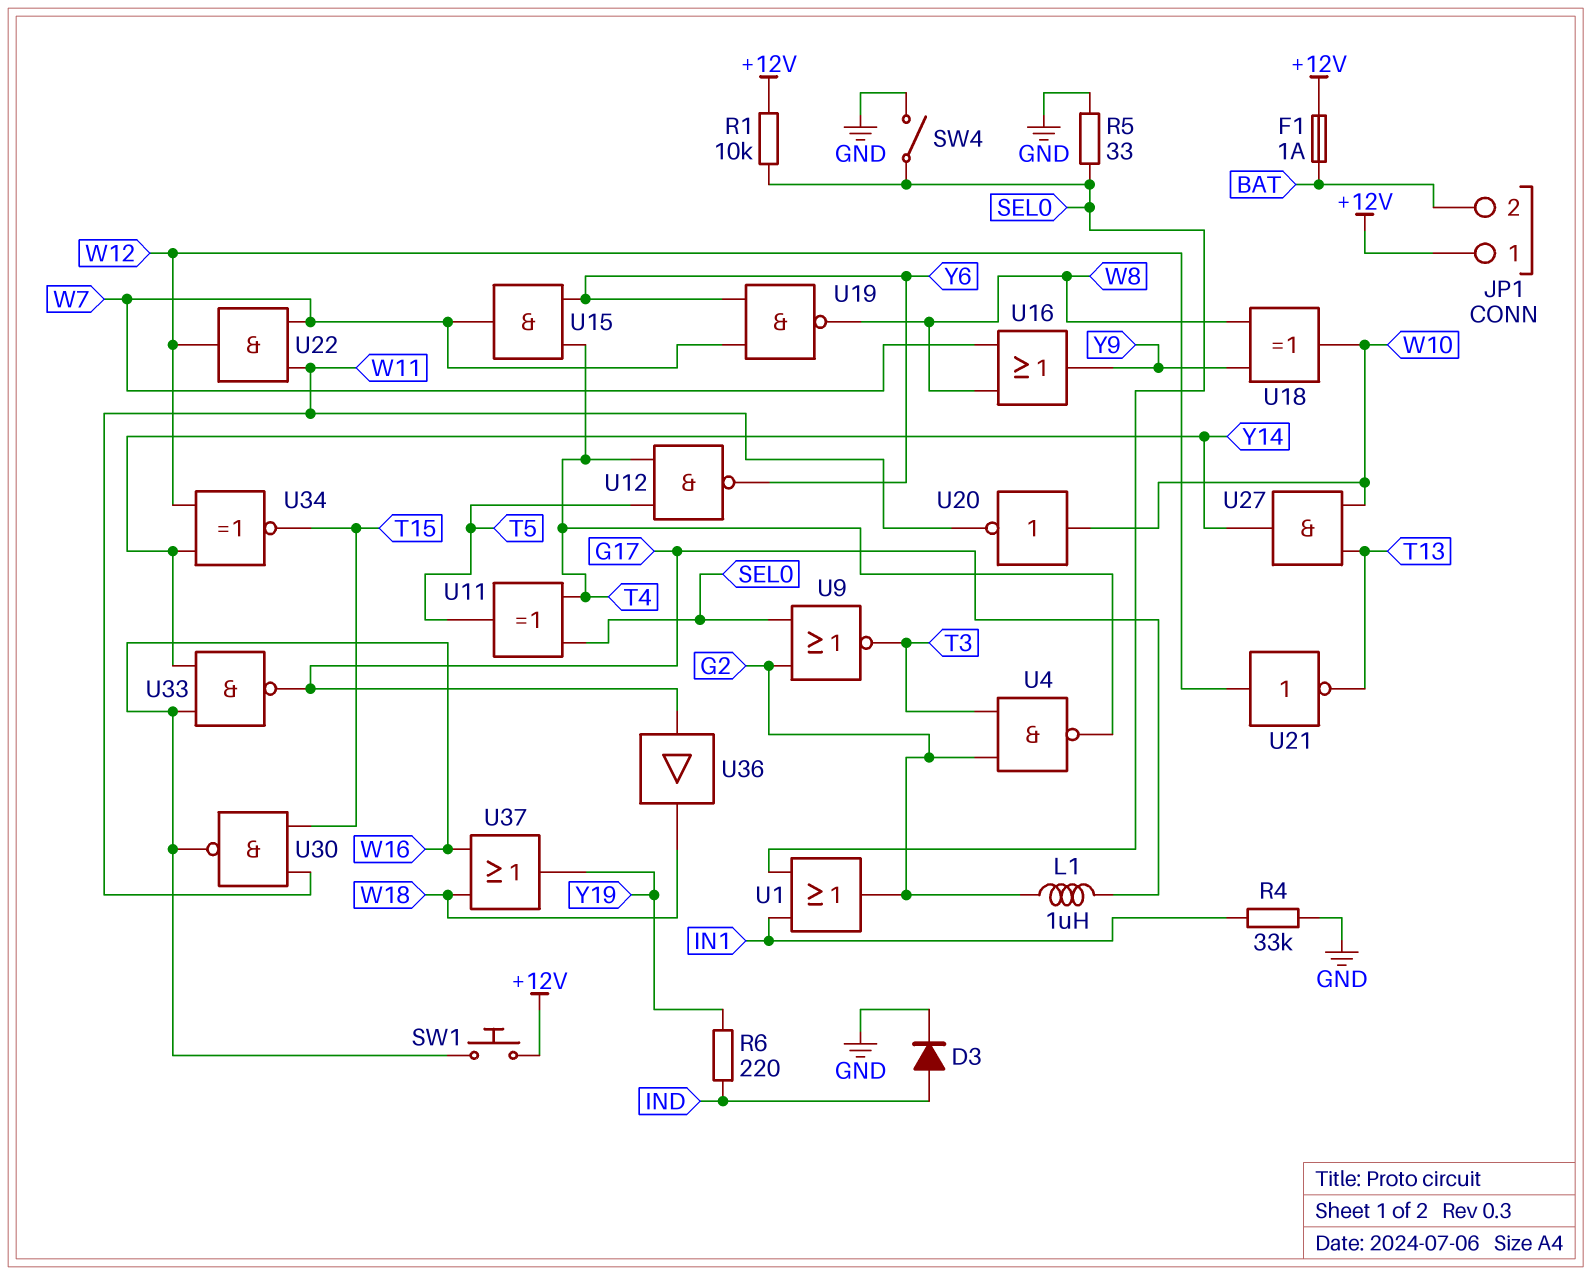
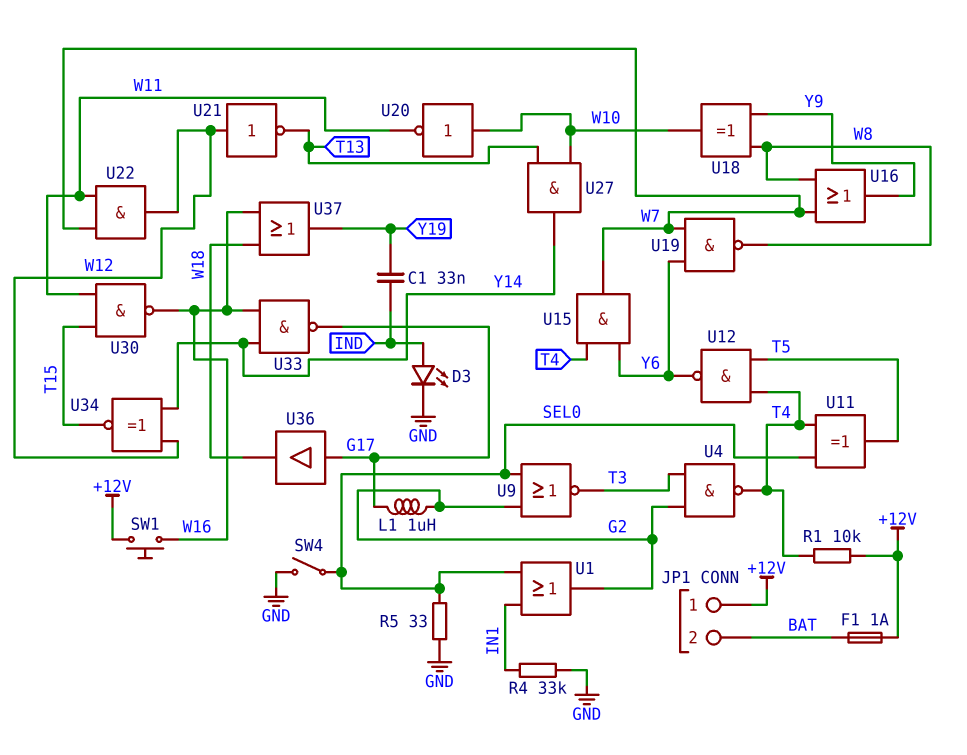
C1: none -> 33nF (IND, Y19)
D3: diode (A IND, K GND) -> LED (A IND, K GND)
R1: 10k (+12V, SEL0) -> 10k (+12V, T4)
R6: 220 (IND, Y19) -> none

